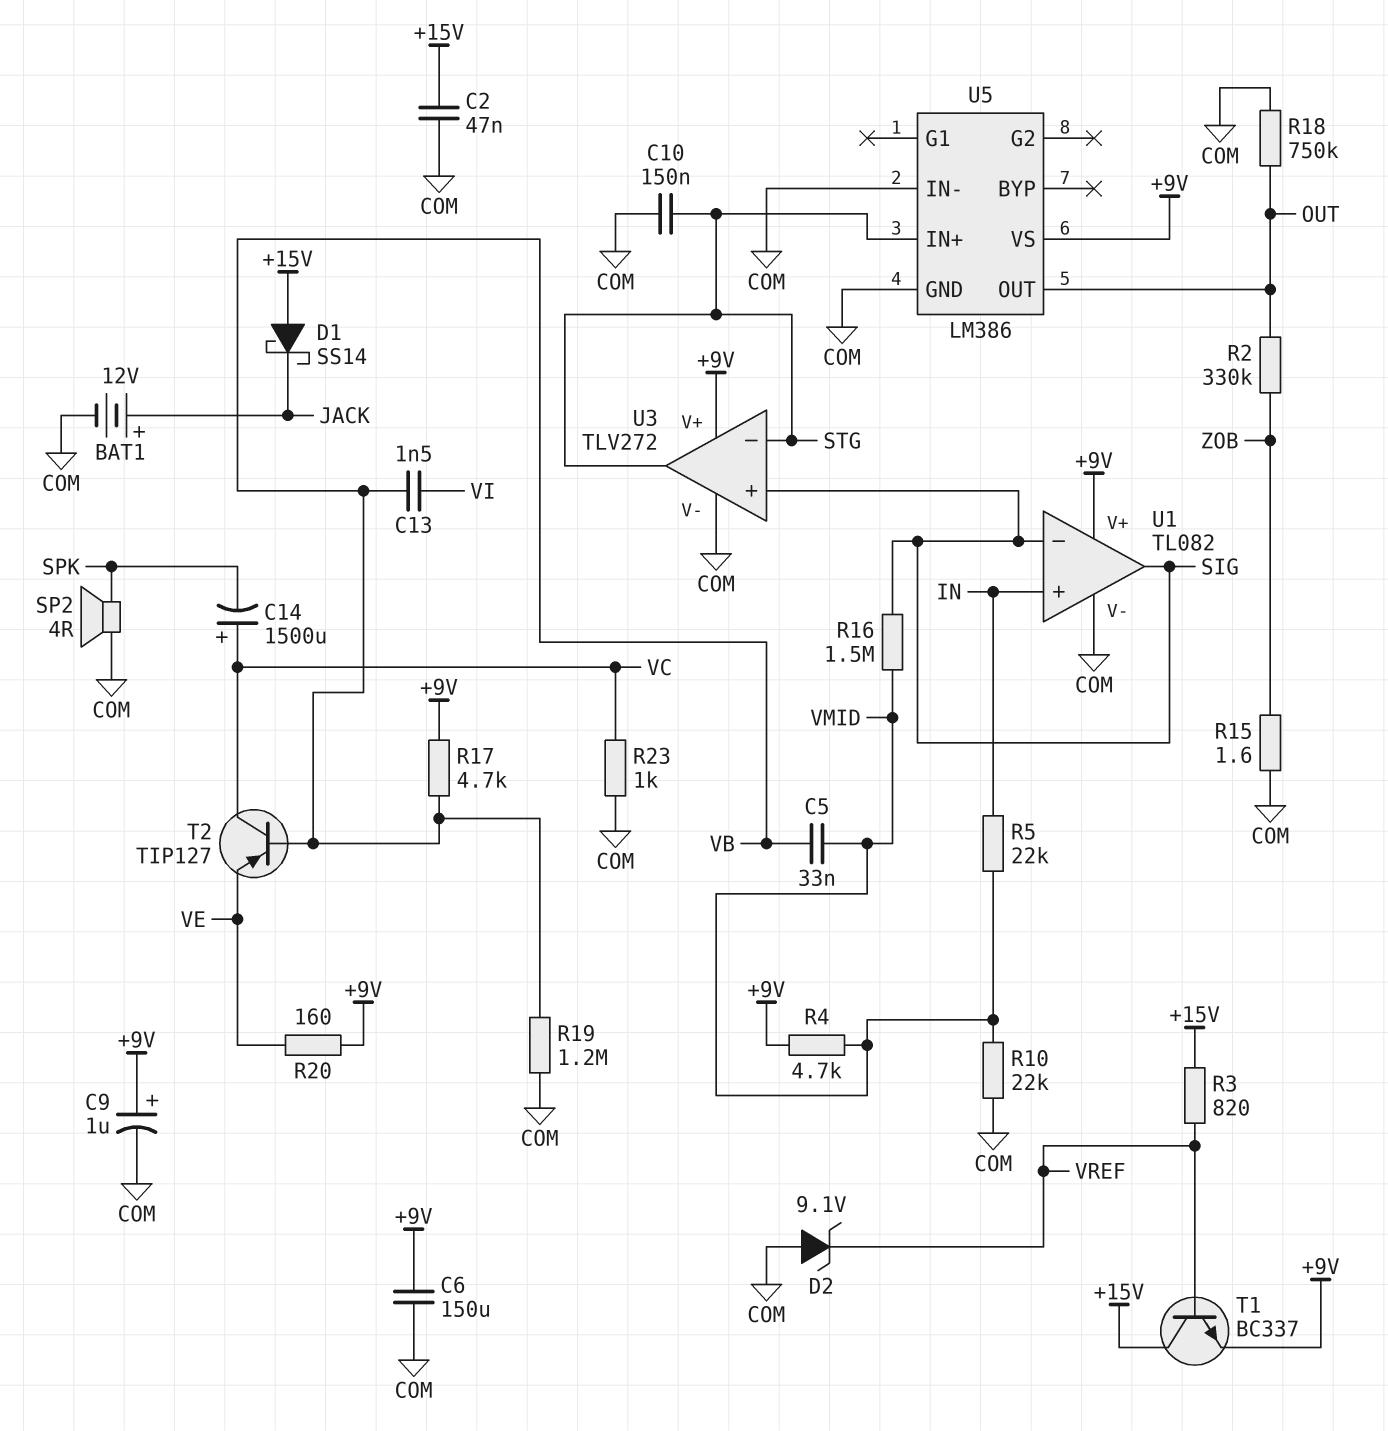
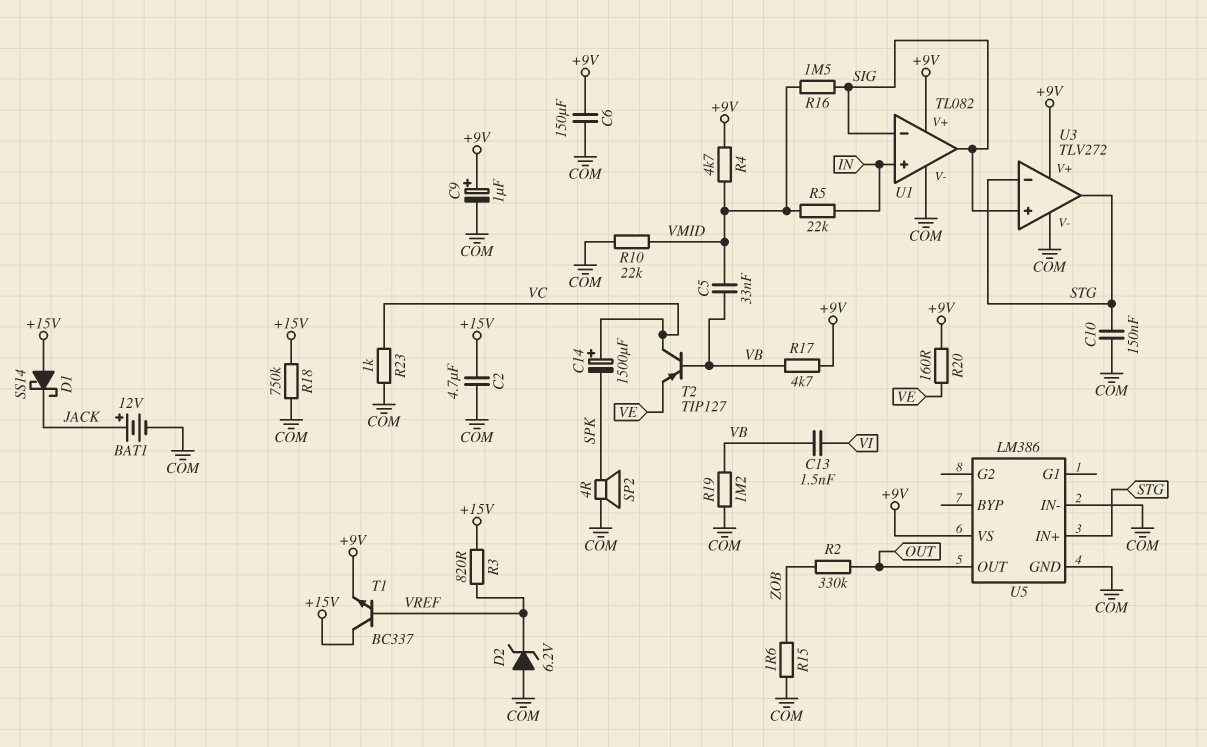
C2: 47nF (+15V, COM) -> 4.7uF (+15V, COM)
D2: zener 9.1V (A COM, K VREF) -> zener 6.2V (A COM, K VREF)
R18: 750k (COM, OUT) -> 750k (+15V, COM)

